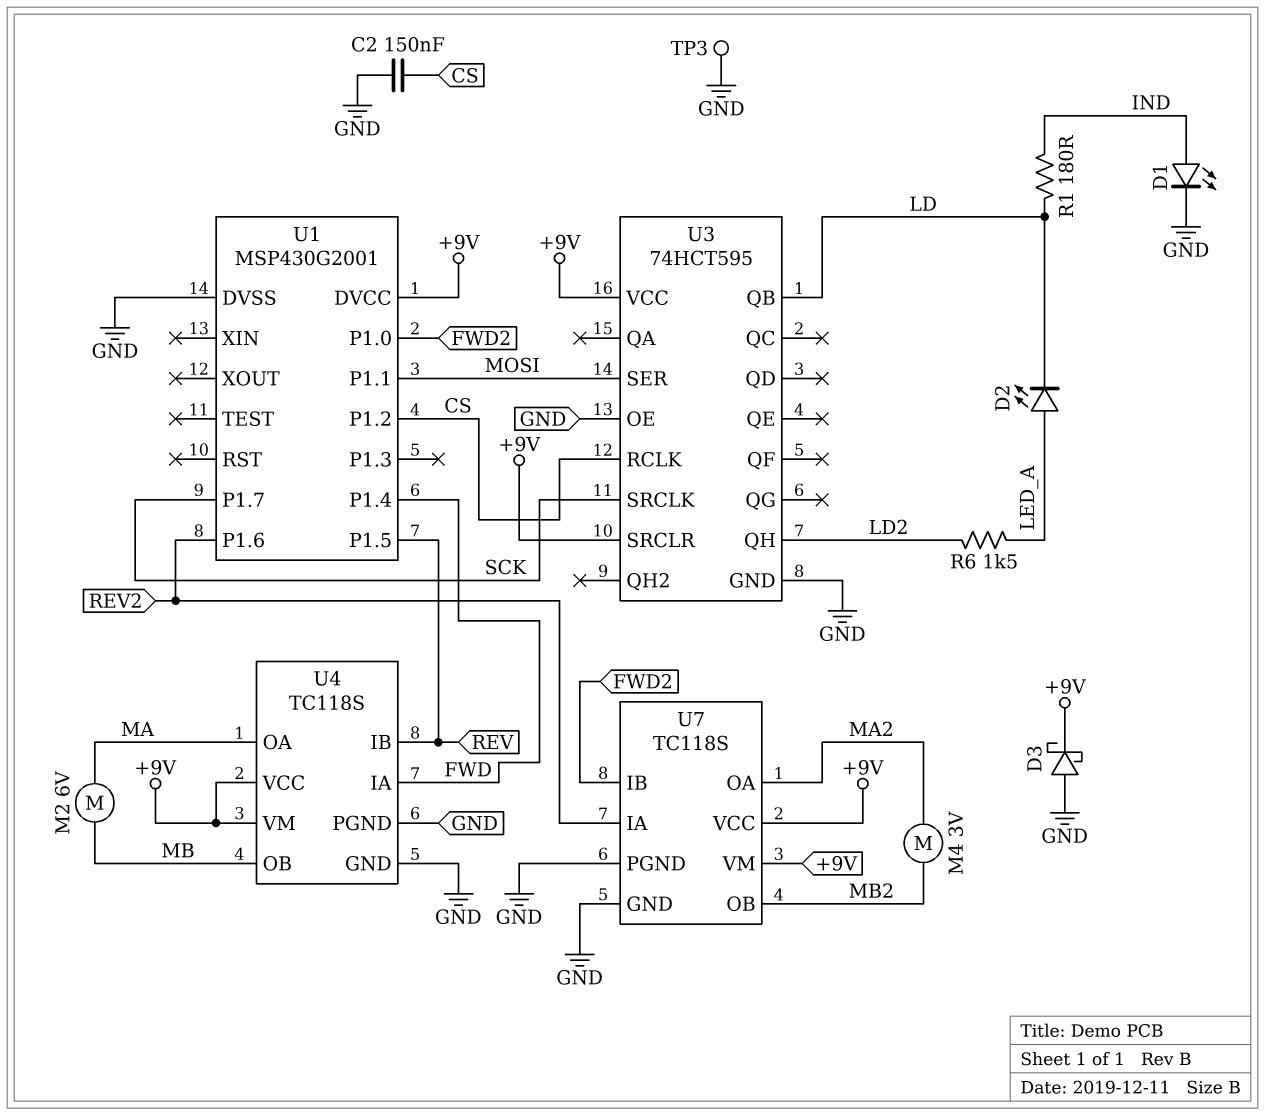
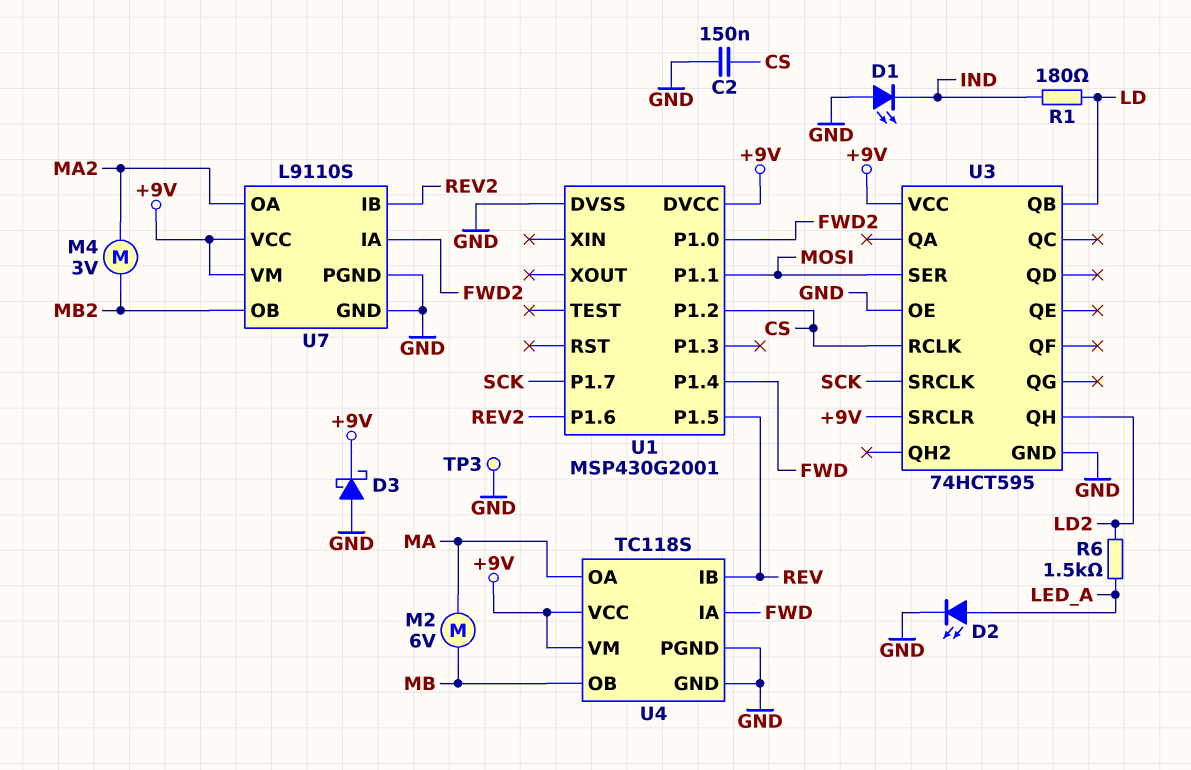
D1: LED (A IND, K GND) -> LED (A GND, K IND)
D2: LED (A LED_A, K LD) -> LED (A LED_A, K GND)
U7: TC118S -> L9110S
U7 pin IA: REV2 -> FWD2
U7 pin IB: FWD2 -> REV2

